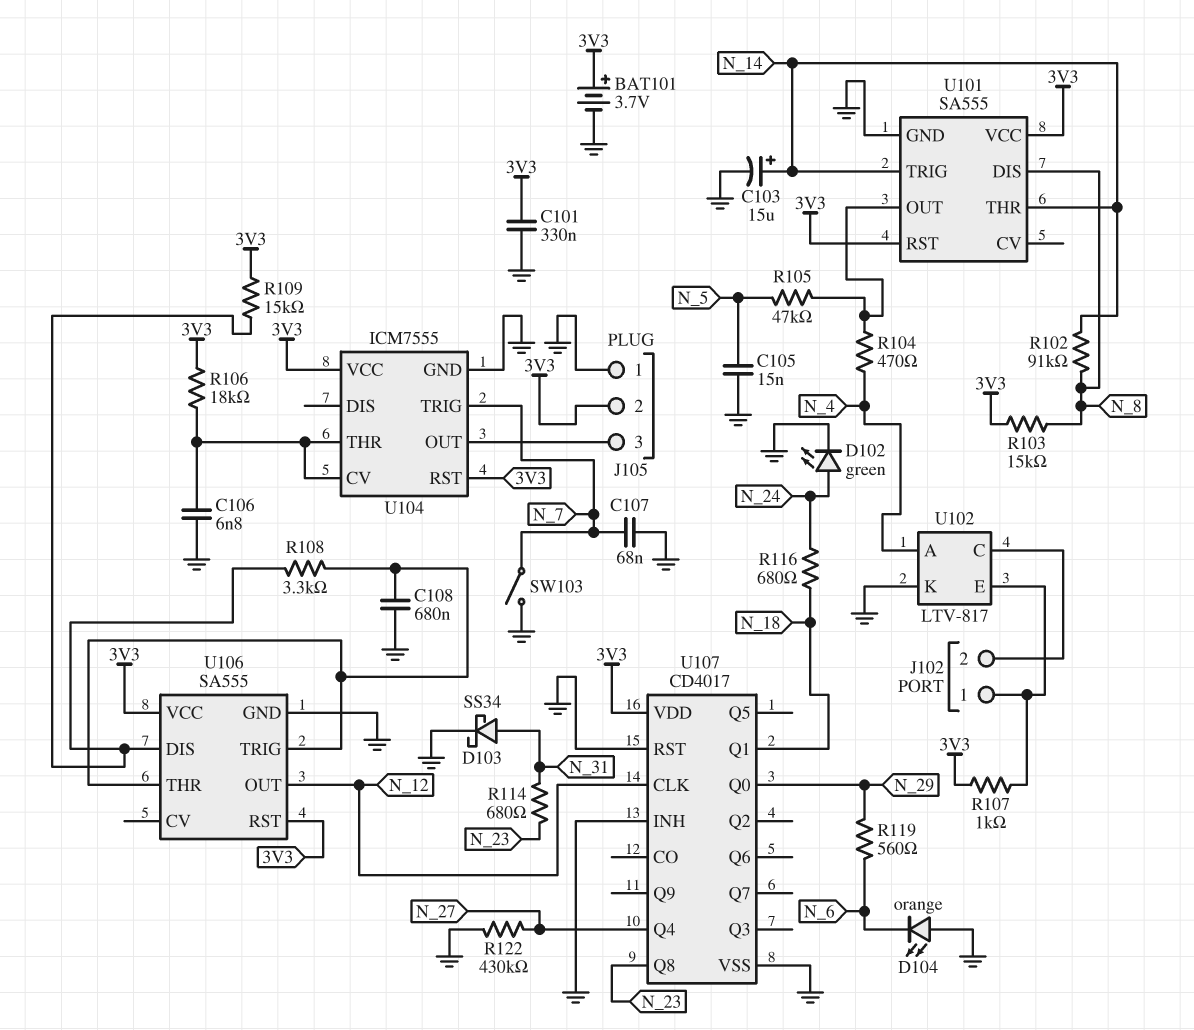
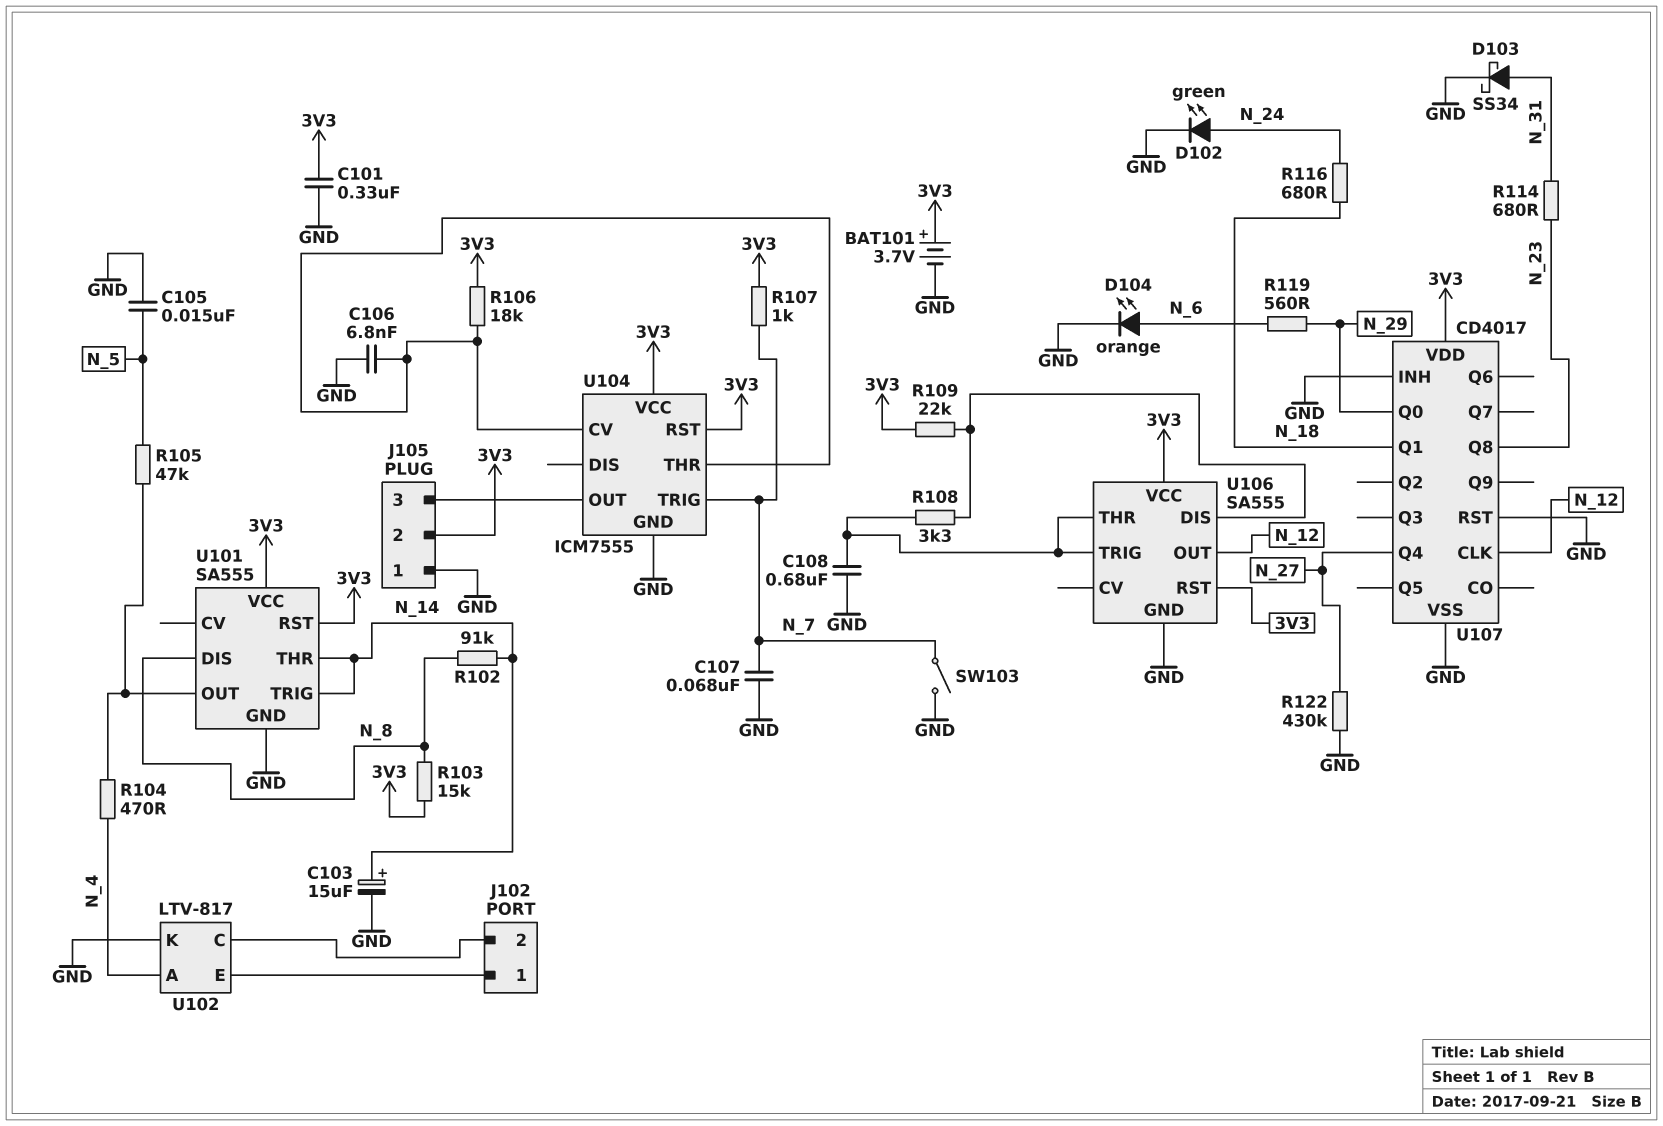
D104: LED orange (A GND, K N_6) -> LED orange (A N_6, K GND)
R107: 1k (3V3, J102/1) -> 1k (3V3, N_7)
R109: 15k (3V3, U106/DIS) -> 22k (3V3, U106/DIS)

